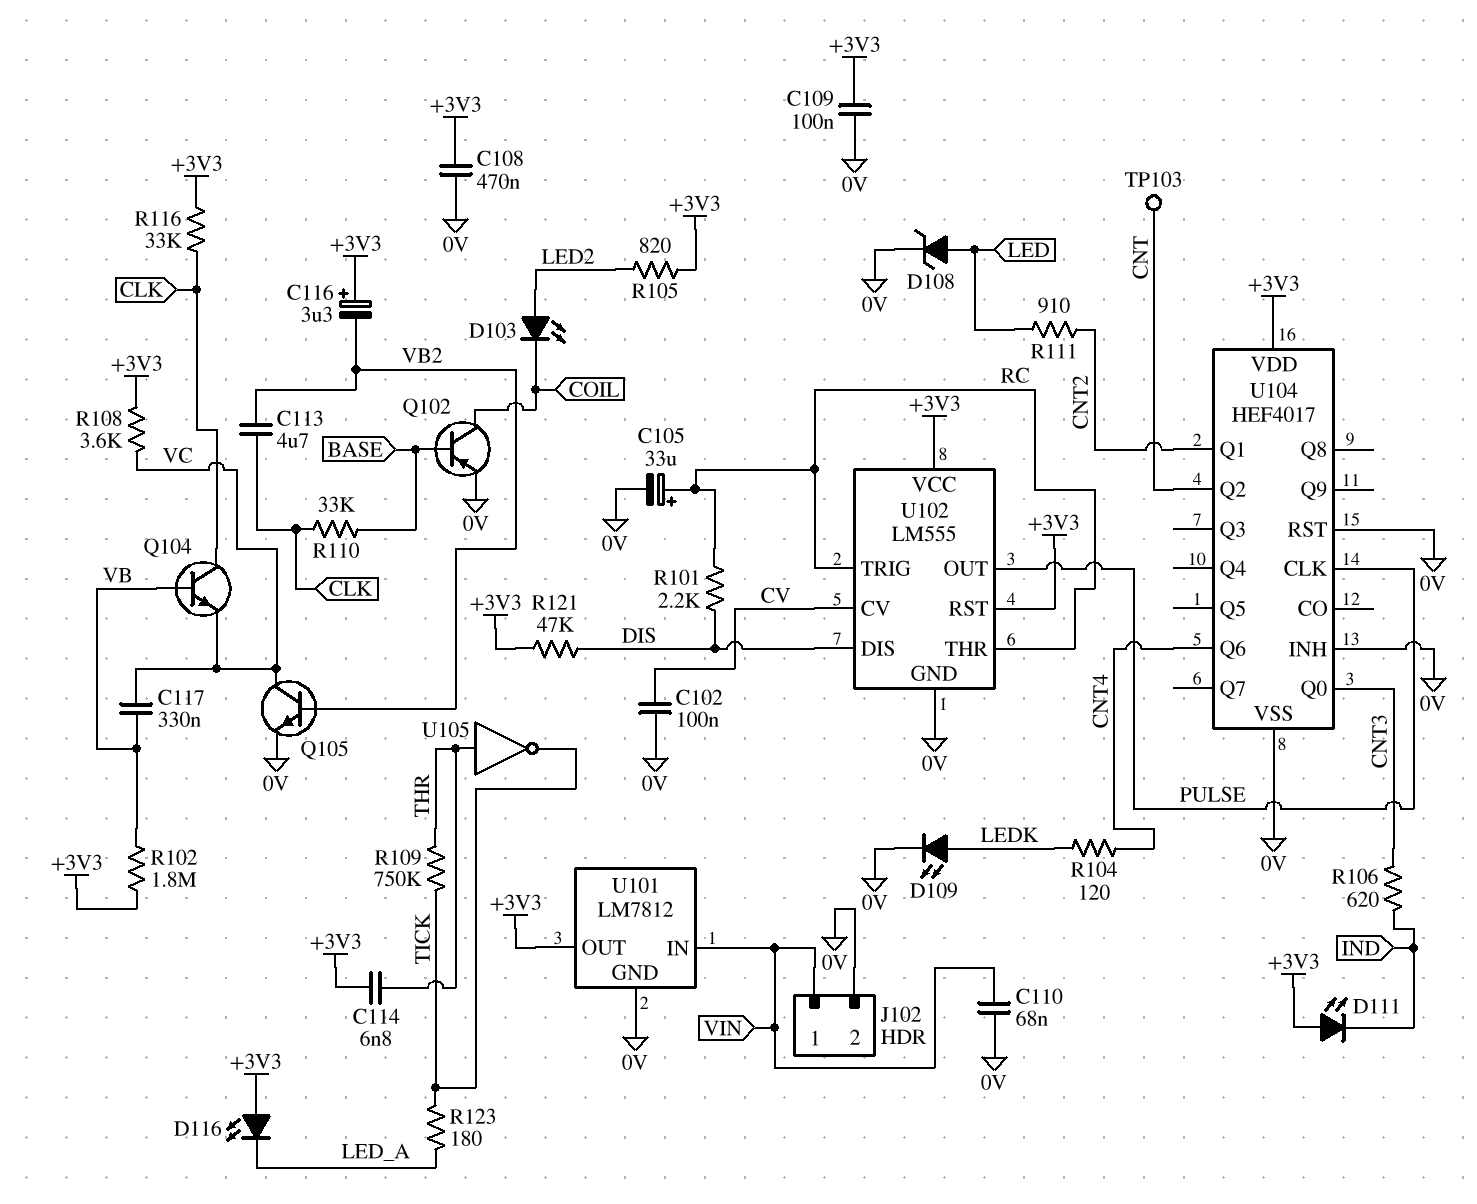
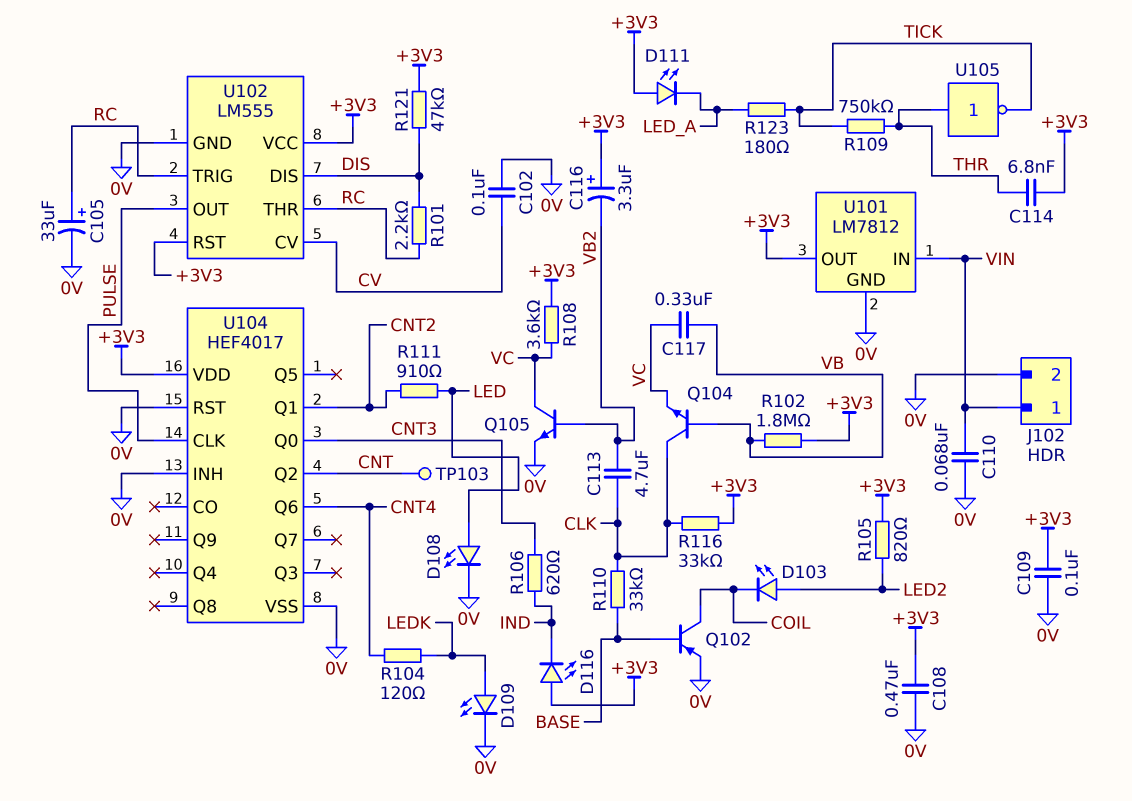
D108: zener (A LED, K 0V) -> LED (A LED, K 0V)
D111: LED (A +3V3, K IND) -> LED (A +3V3, K LED_A)
D116: LED (A +3V3, K LED_A) -> LED (A +3V3, K IND)

